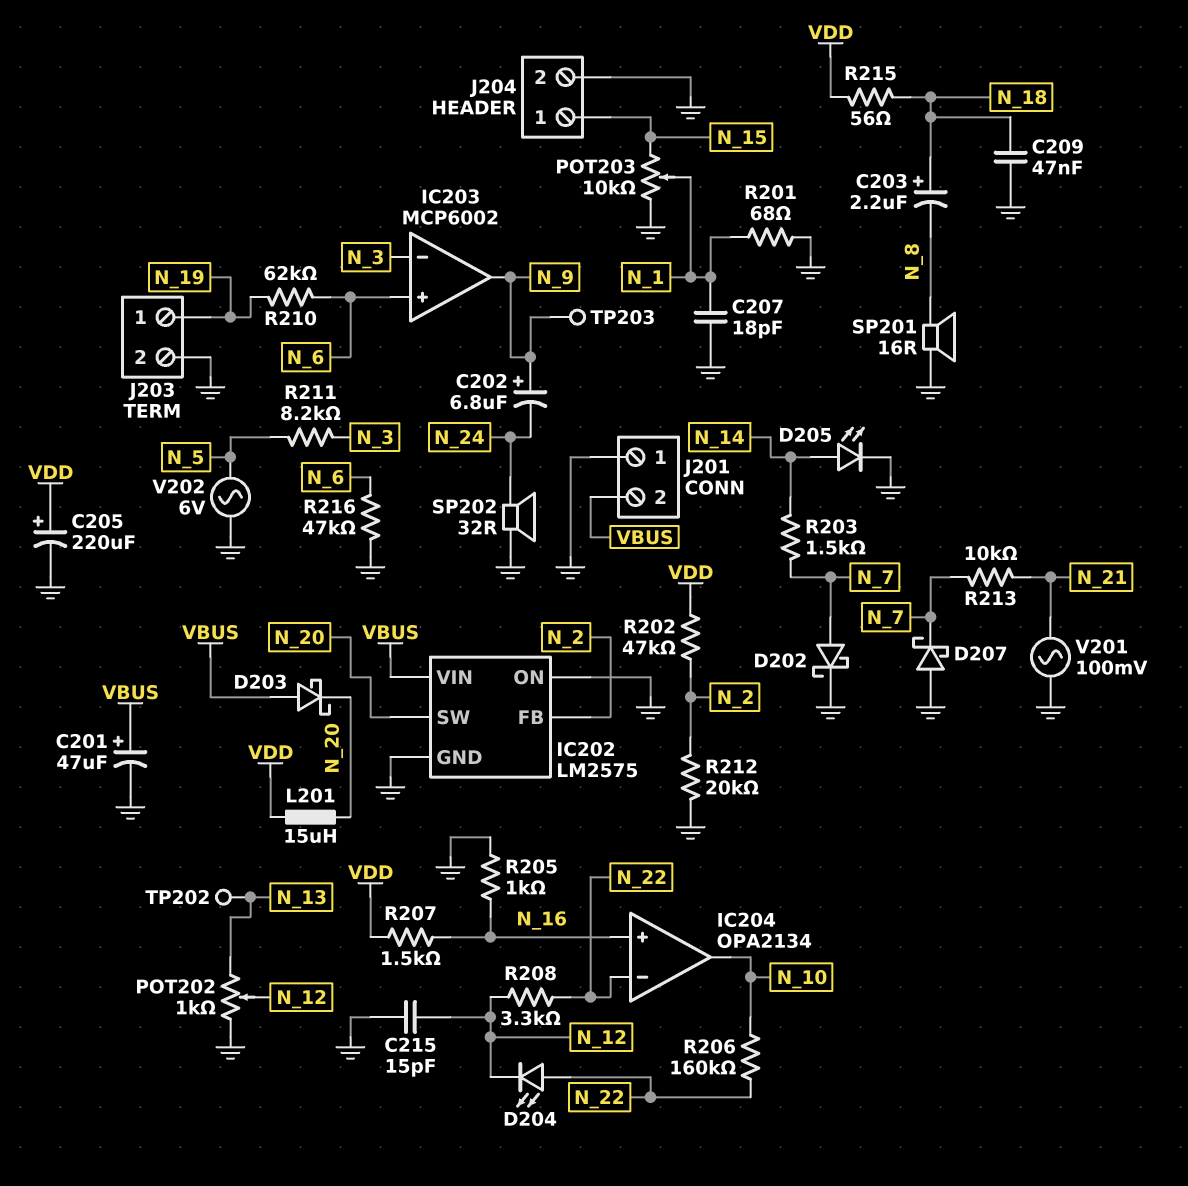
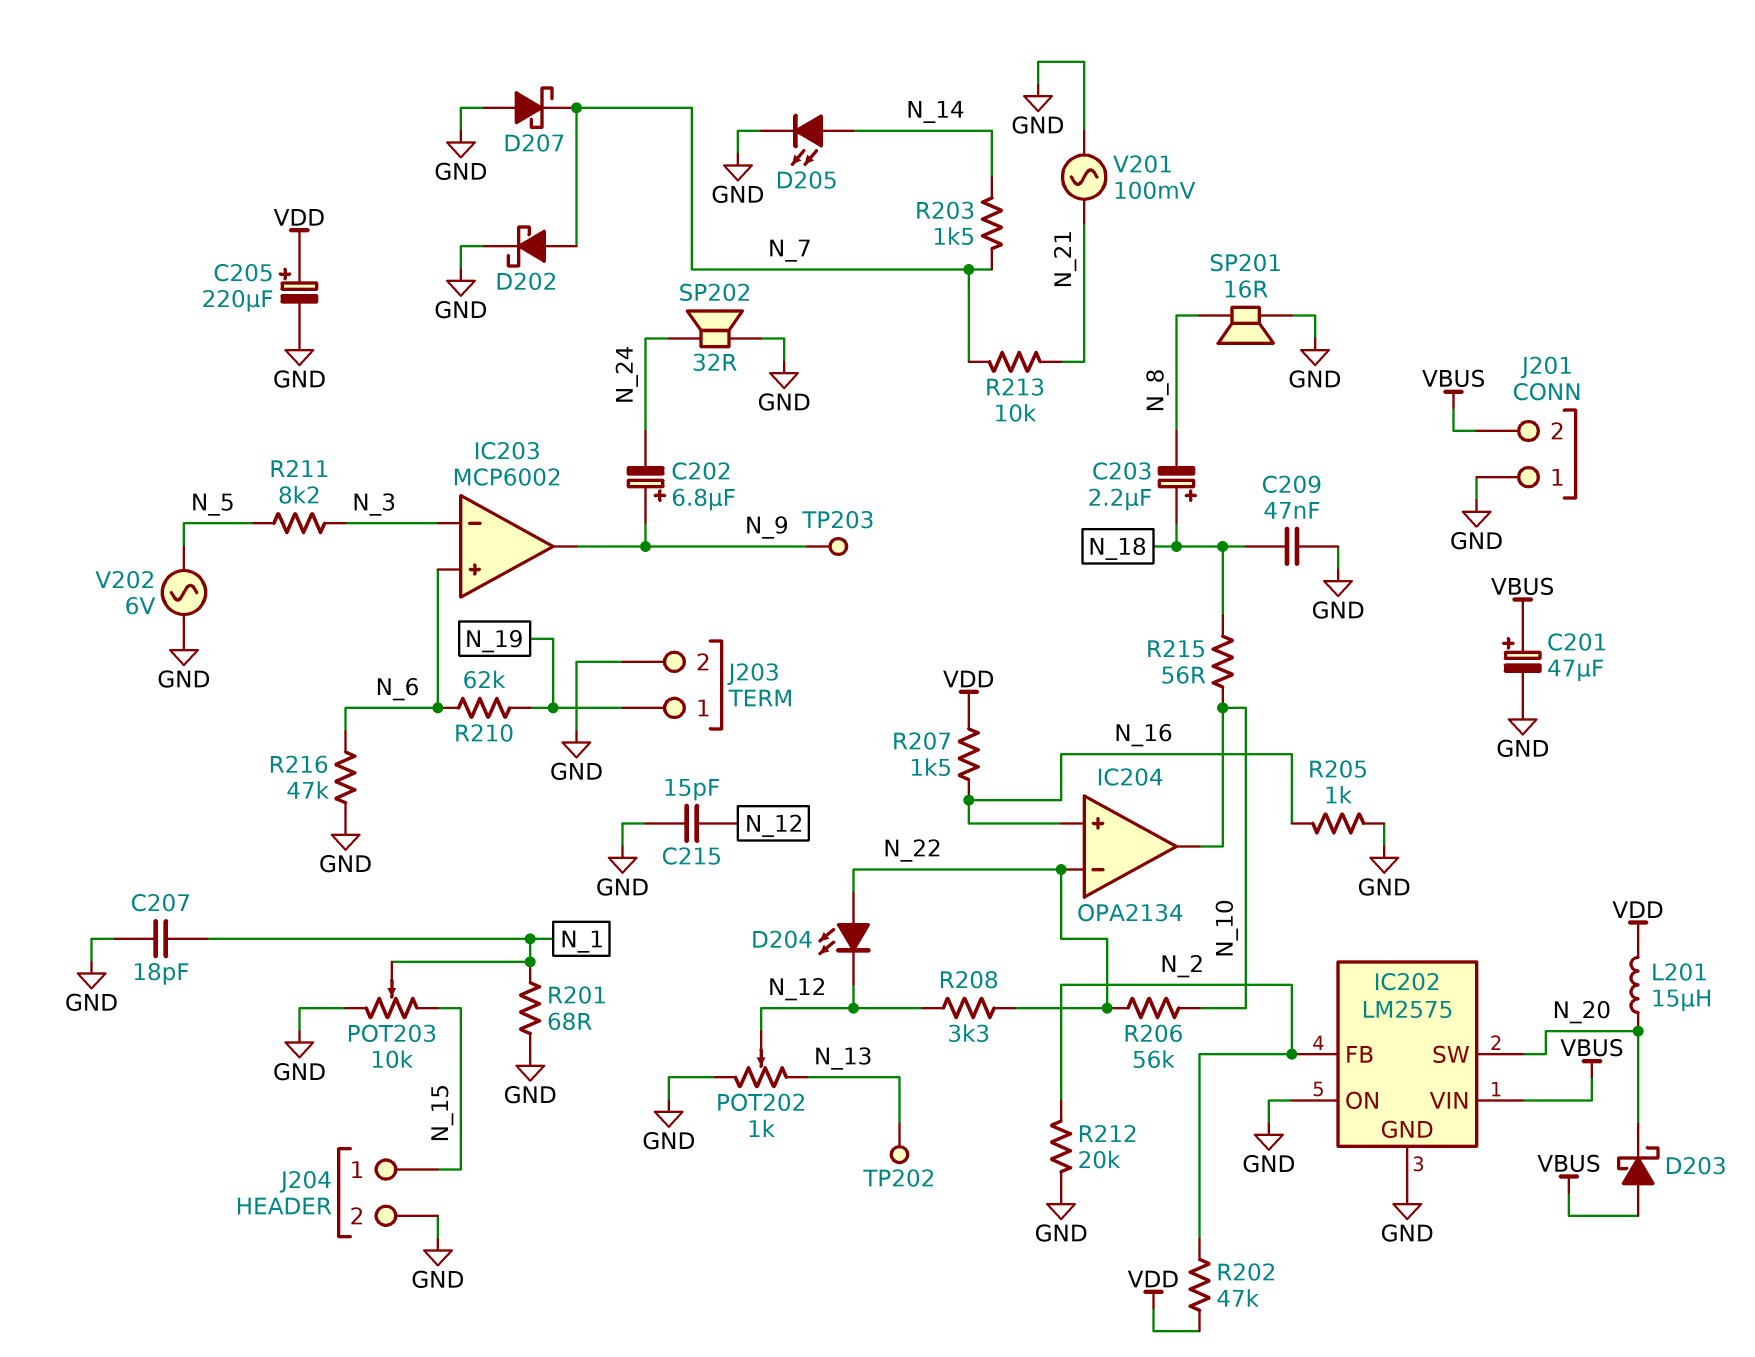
R206: 160k (N_10, N_22) -> 56k (N_10, N_22)
R215: 56 (N_18, VDD) -> 56 (N_10, N_18)

